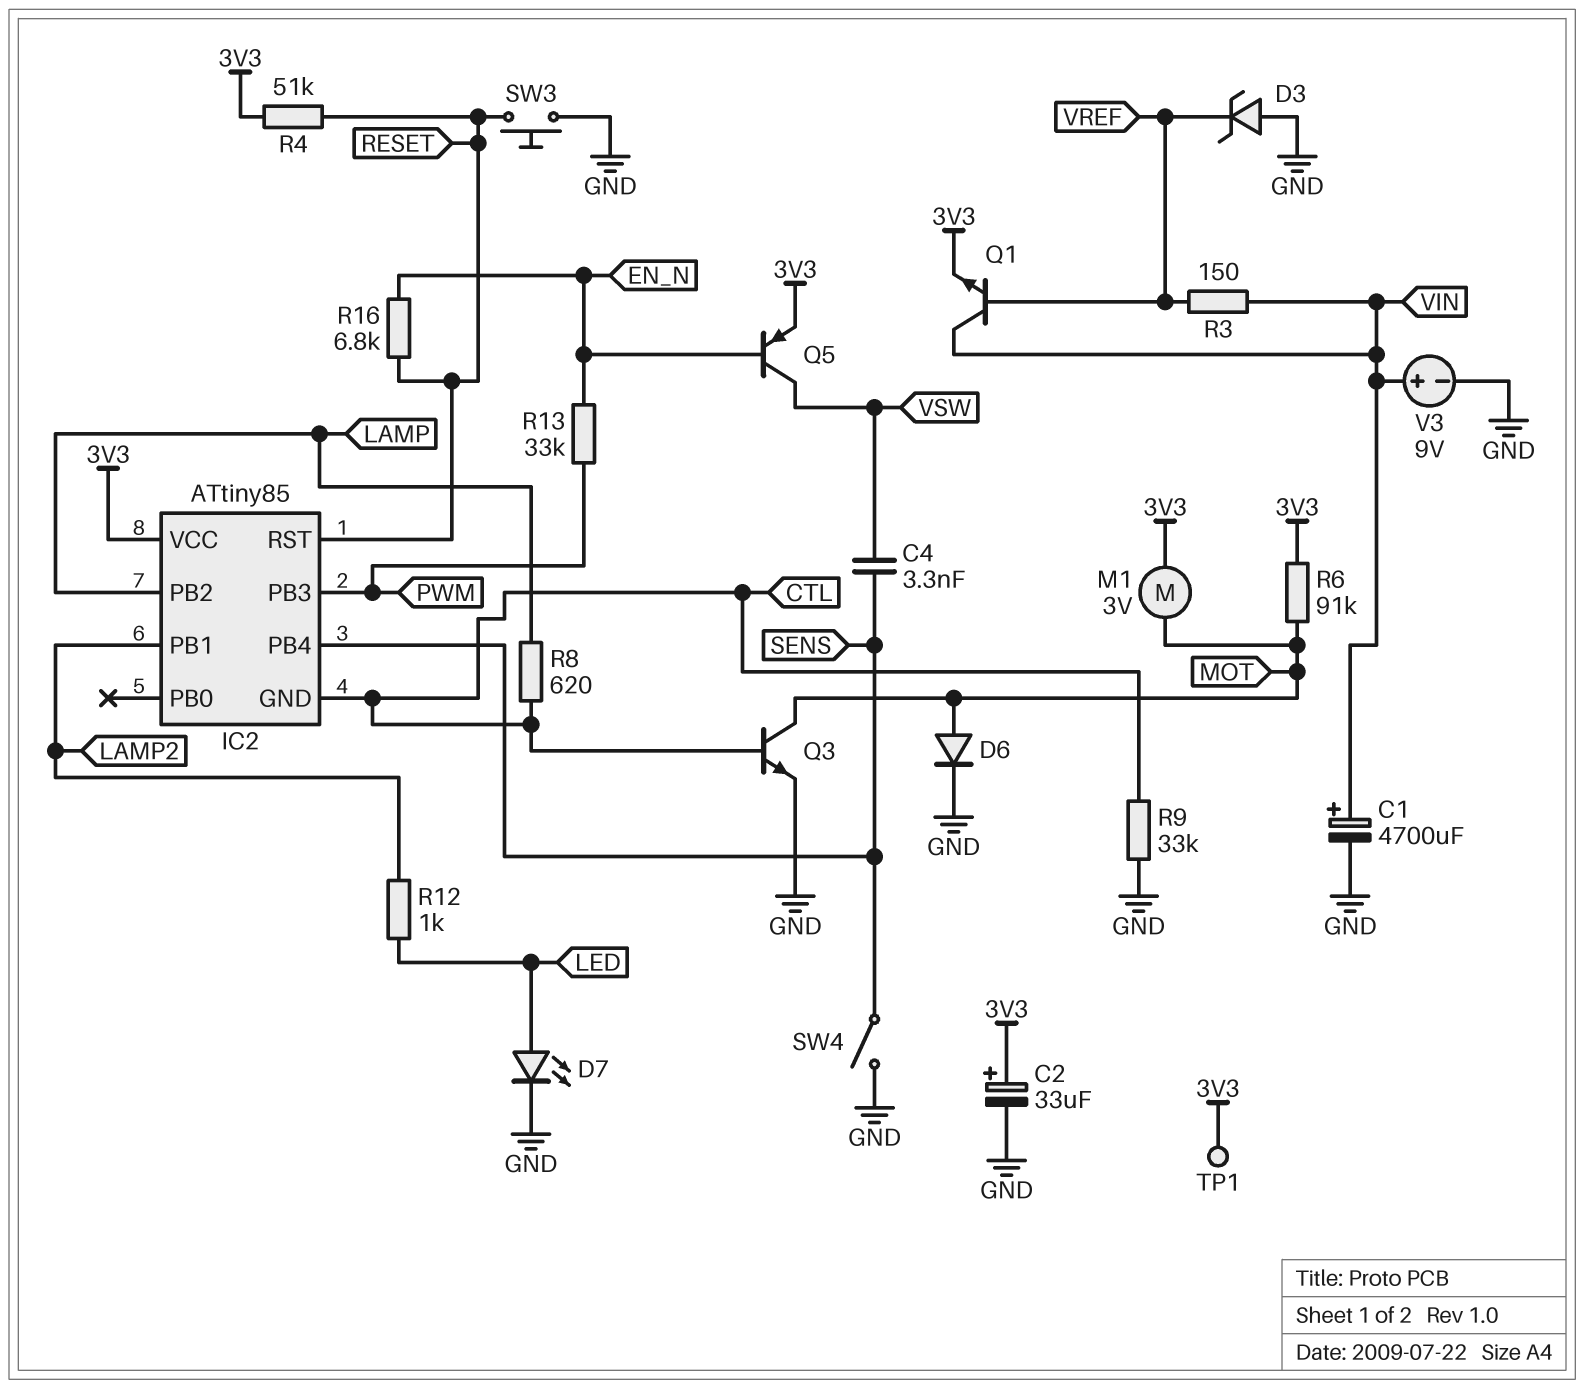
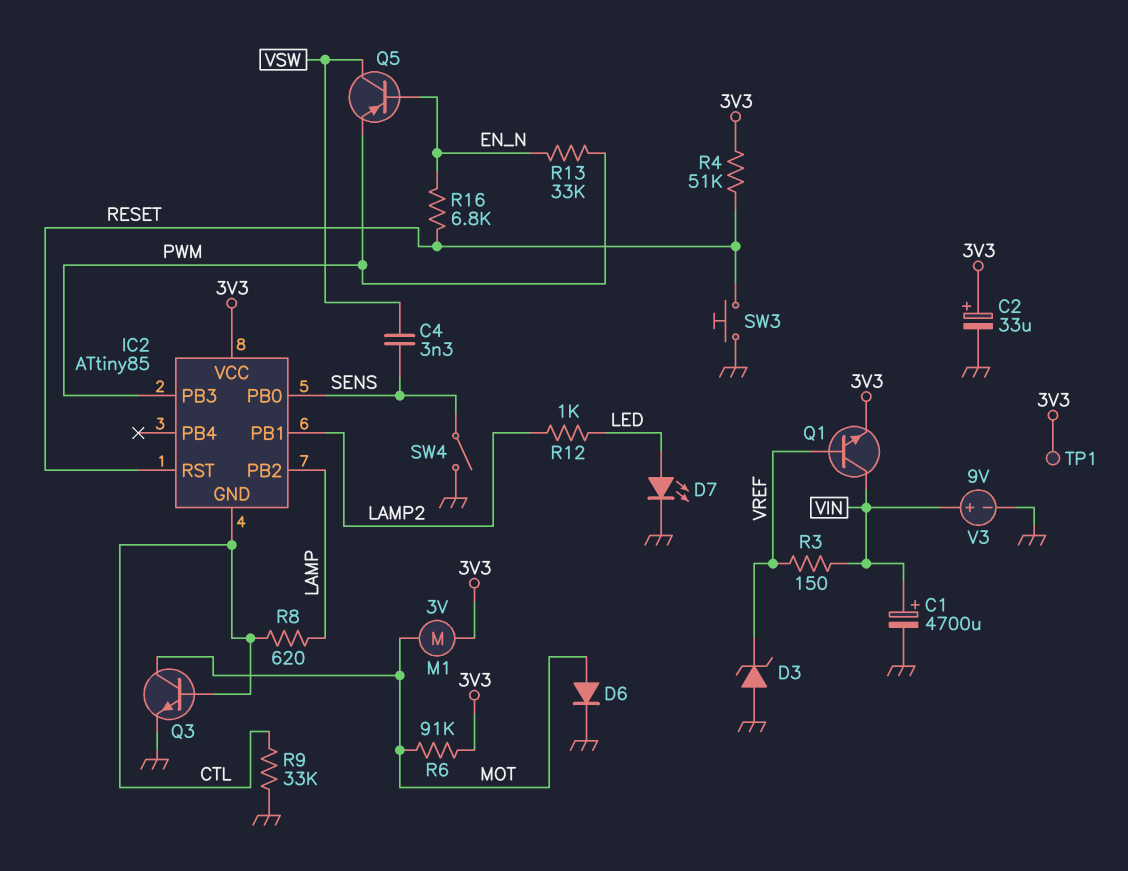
IC2 pin PB0: none -> SENS
IC2 pin PB4: SENS -> none
Q5: PNP (B EN_N, C VSW, E 3V3) -> PNP (B EN_N, C VSW, E PWM)

